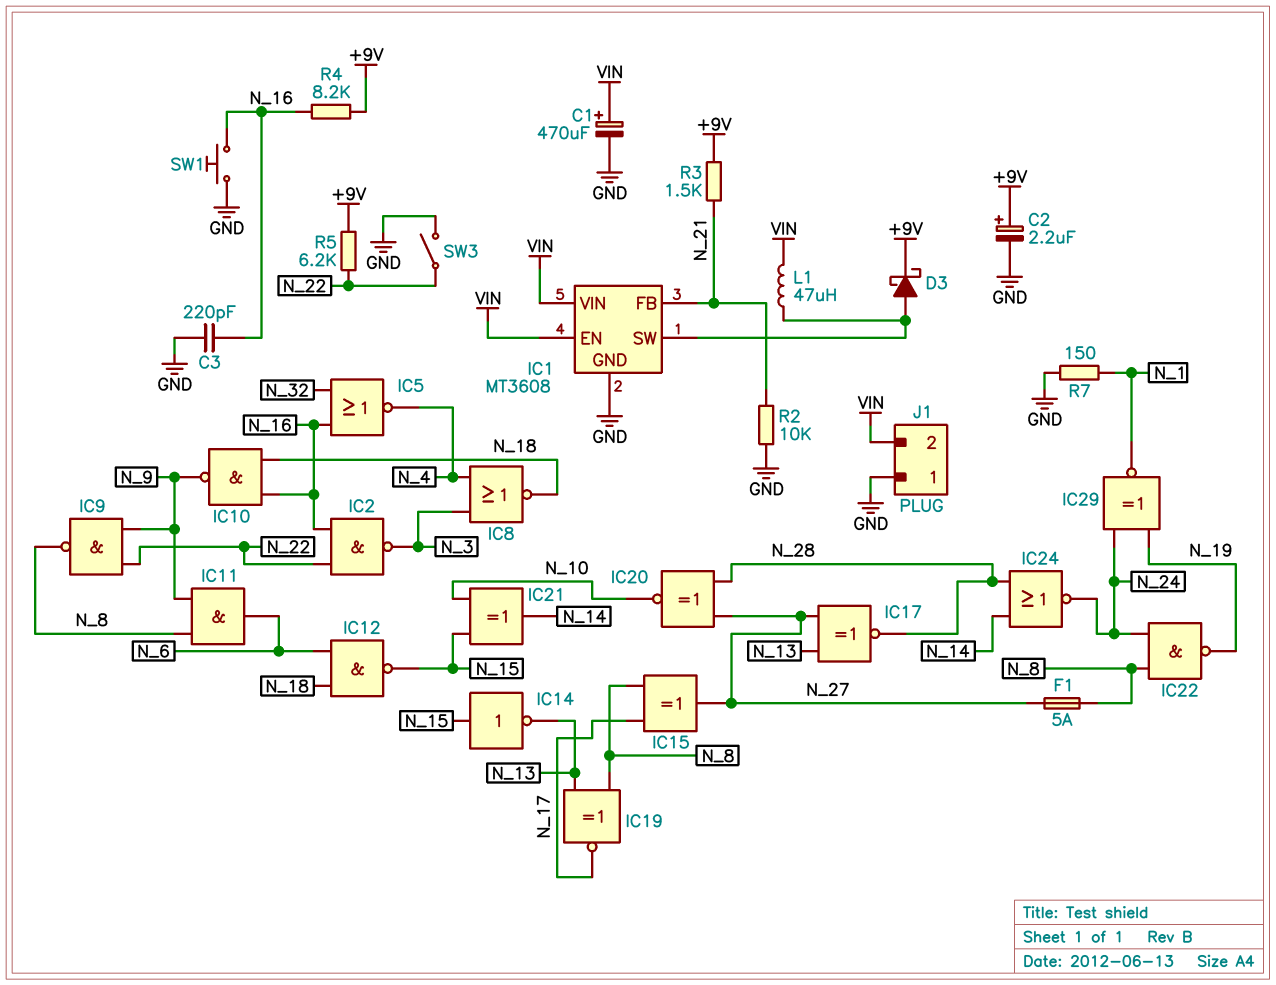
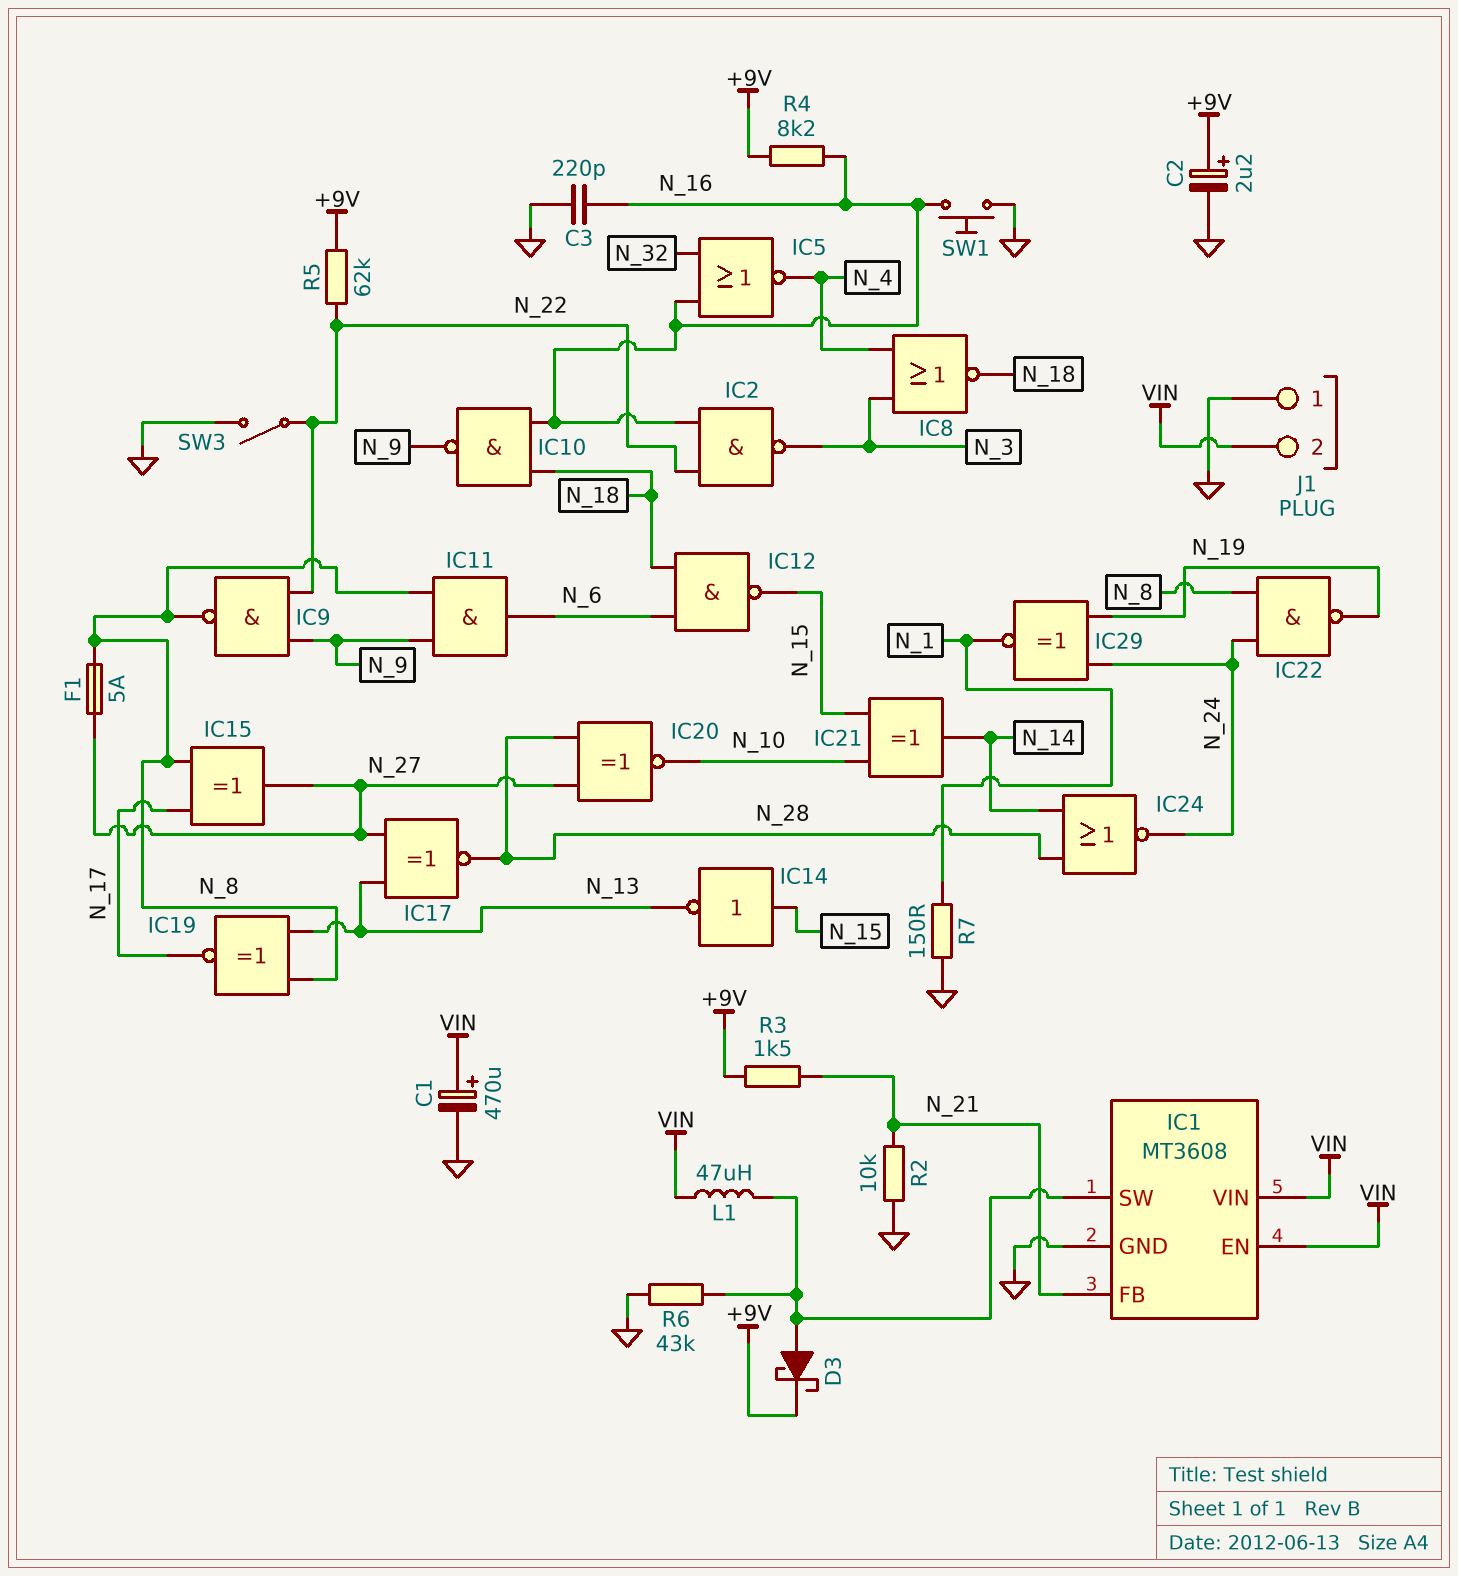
R5: 6.2k (+9V, N_22) -> 62k (+9V, N_22)
R6: none -> 43k (GND, IC1/SW)

